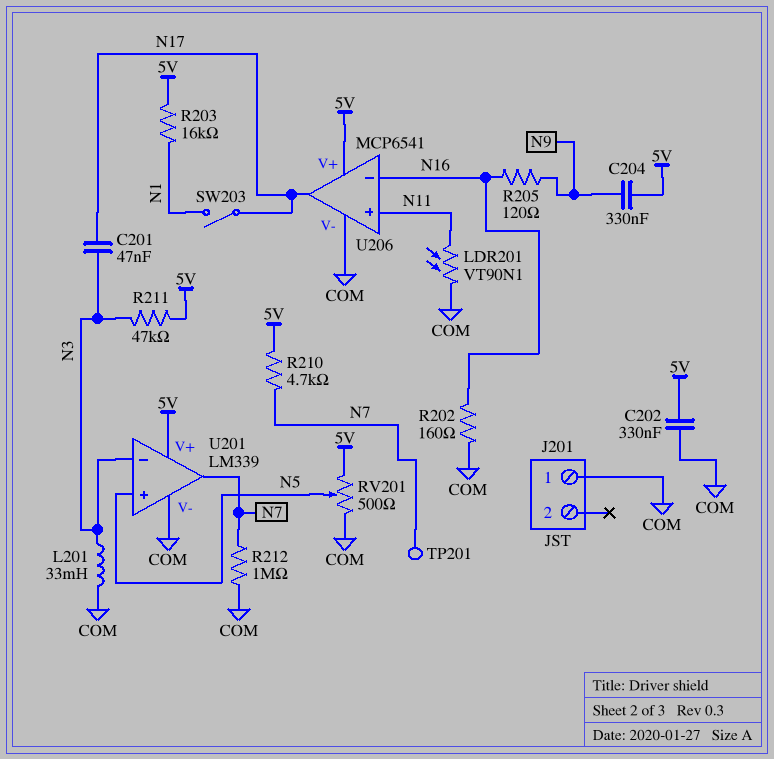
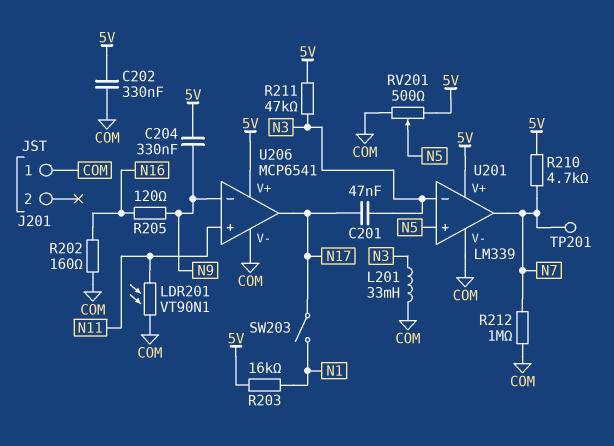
U206 pin in-: N16 -> N9

